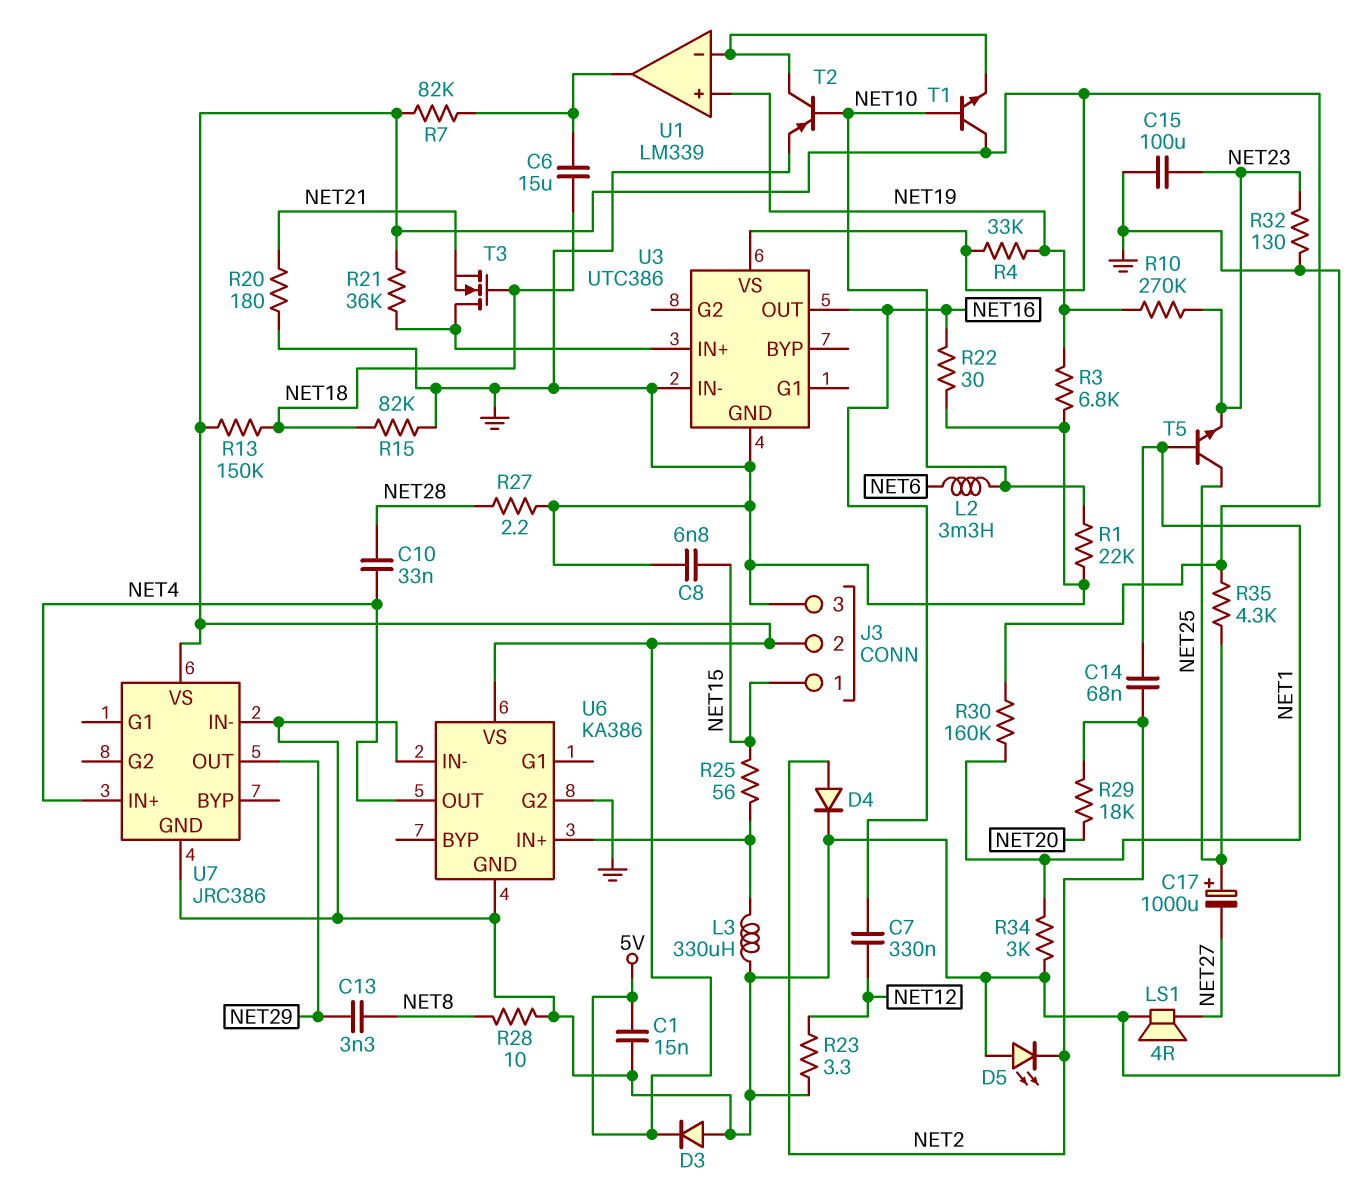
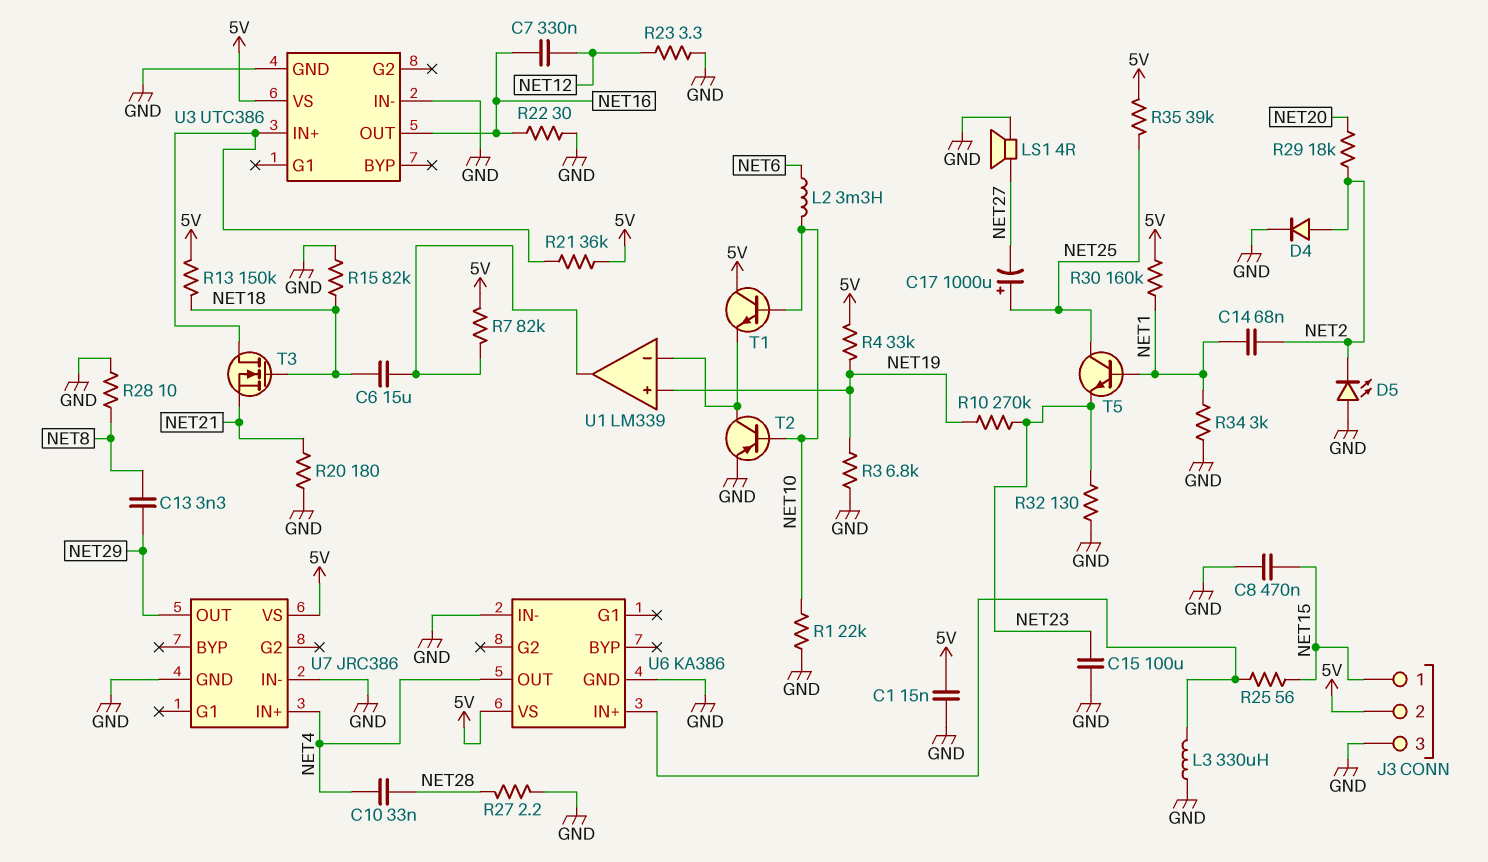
C8: 6.8nF (GND, NET15) -> 470nF (GND, NET15)
D3: diode (A GND, K 5V) -> none
R35: 4.3k (5V, NET25) -> 39k (5V, NET25)
U6 pin G2: GND -> none

